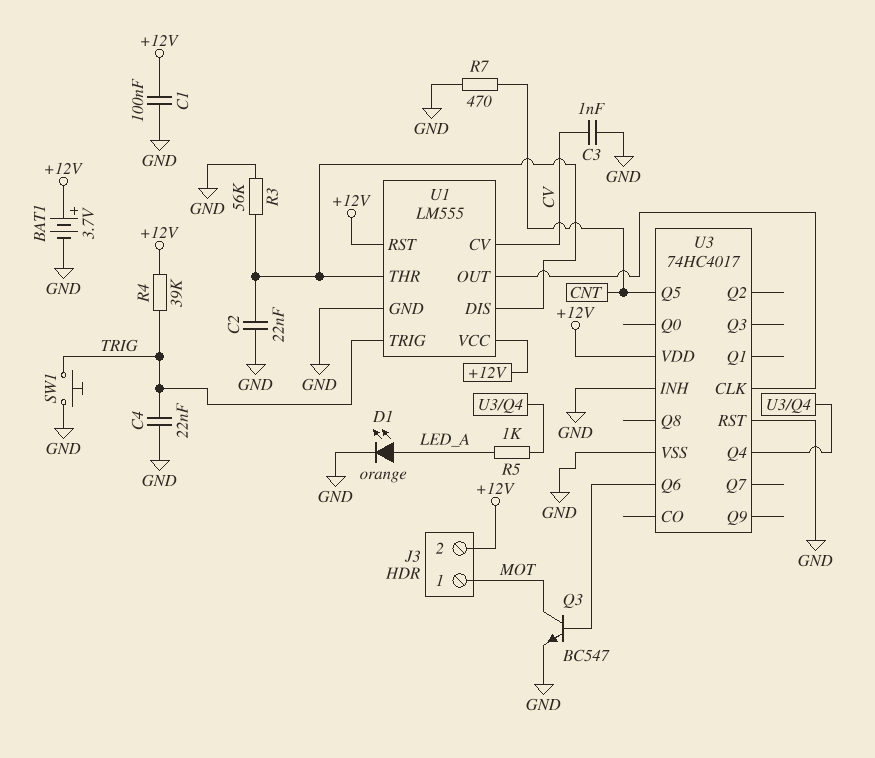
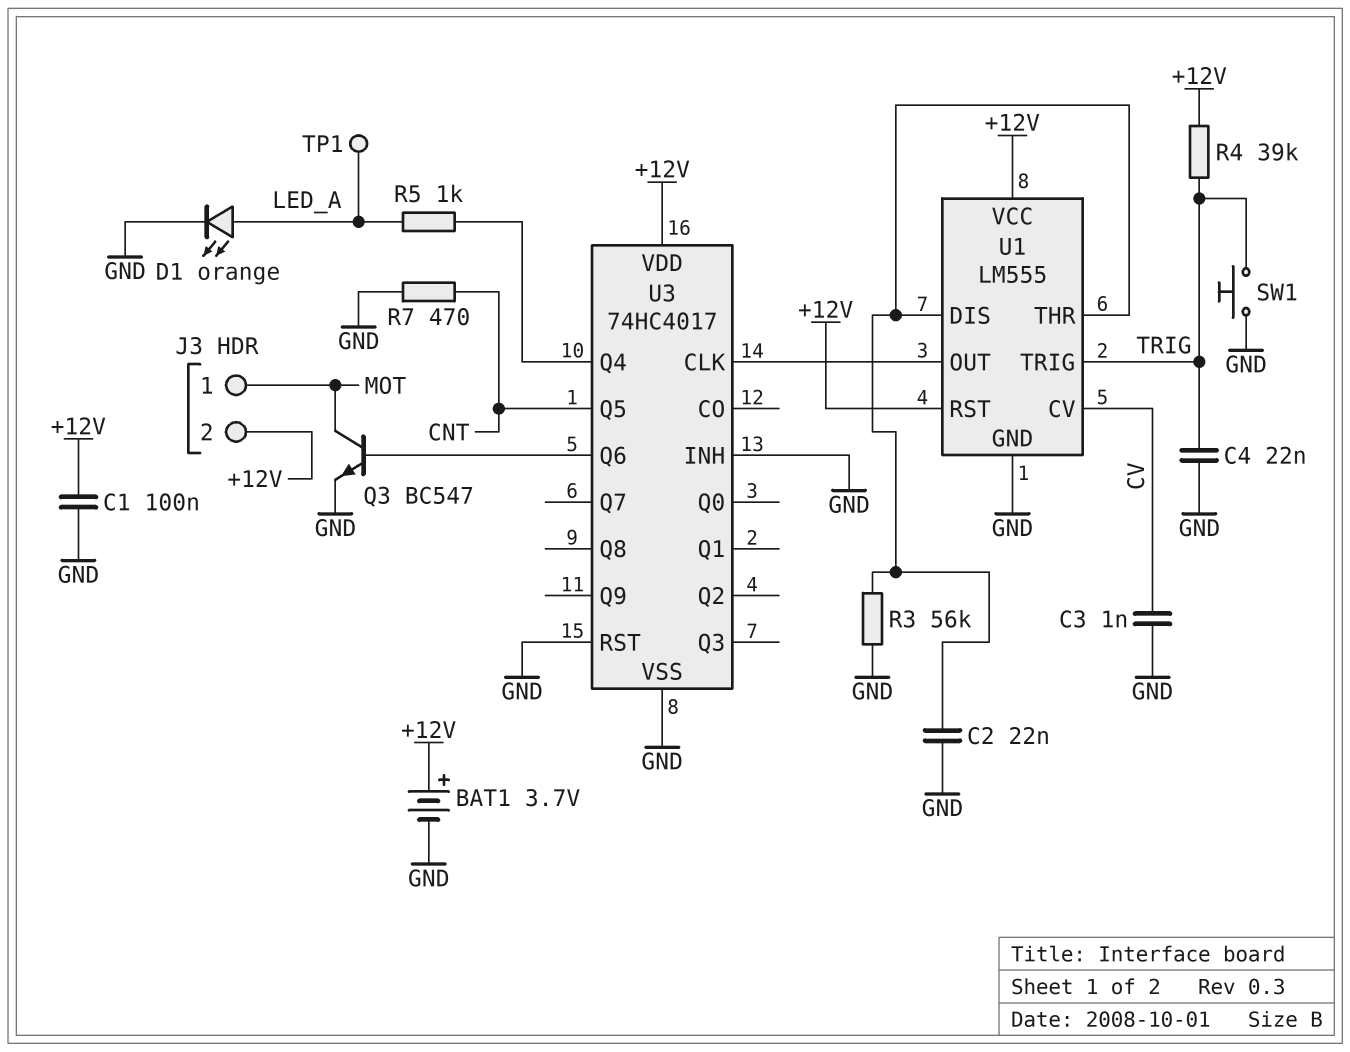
TP1: none -> test point (LED_A)

